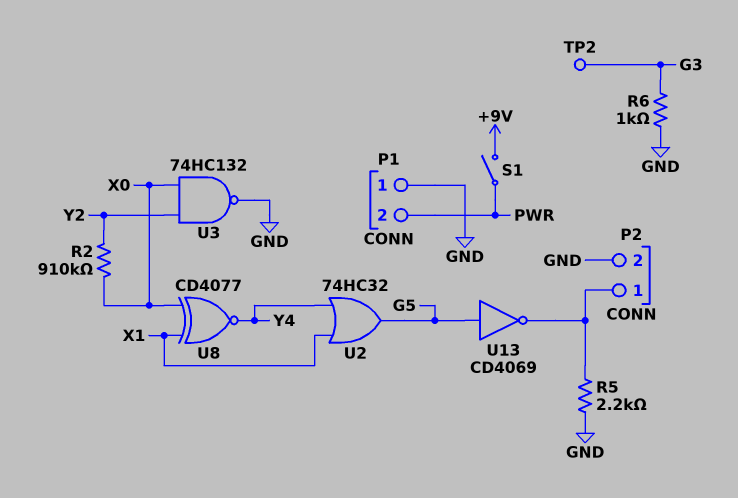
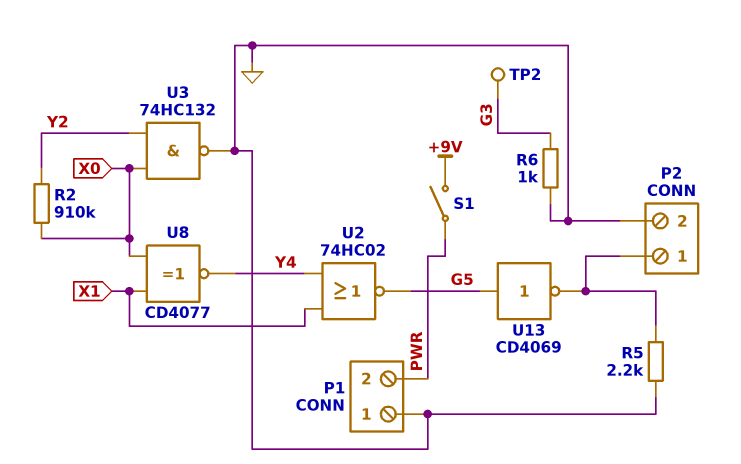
U2: OR 74HC32 (in X1, in Y4, out G5) -> NOR 74HC02 (in X1, in Y4, out G5)

